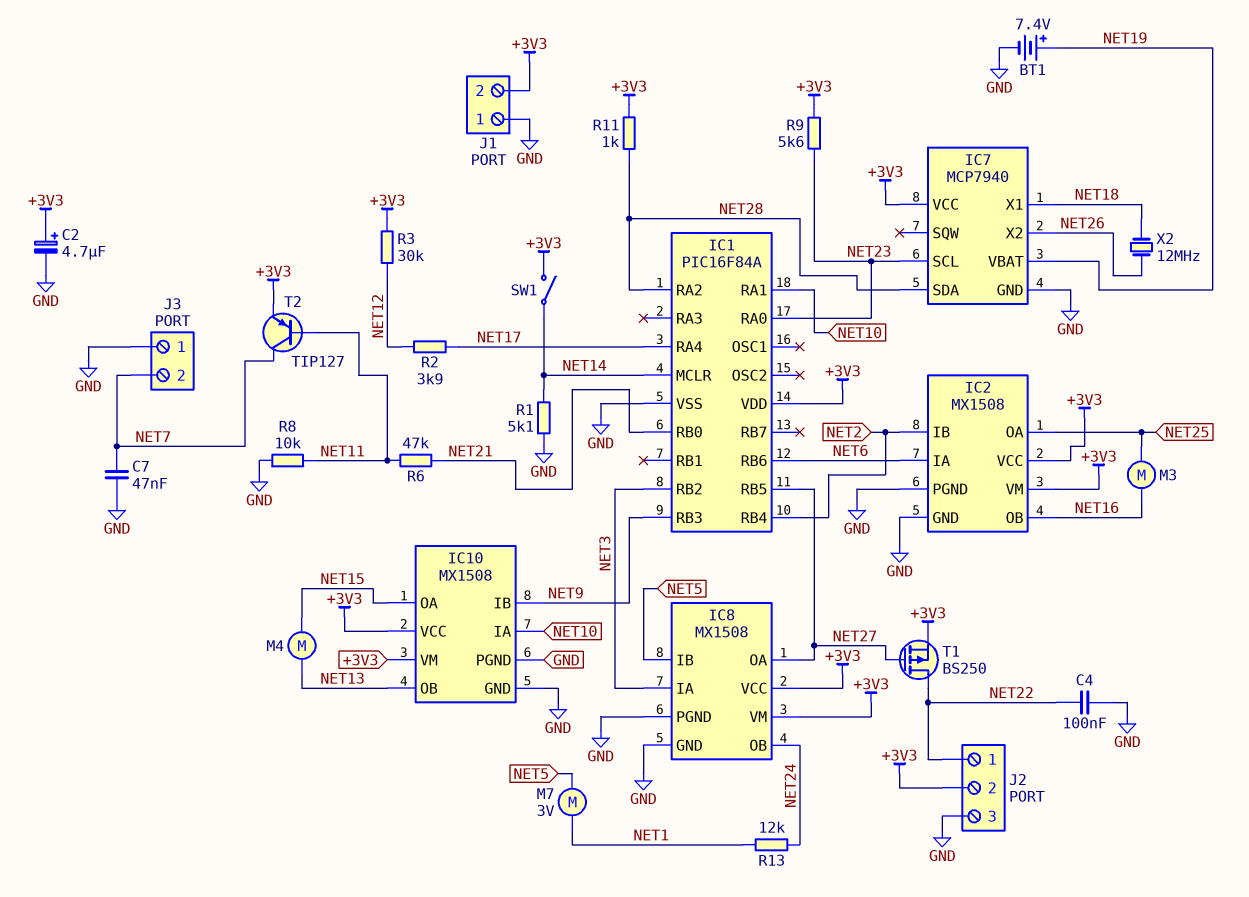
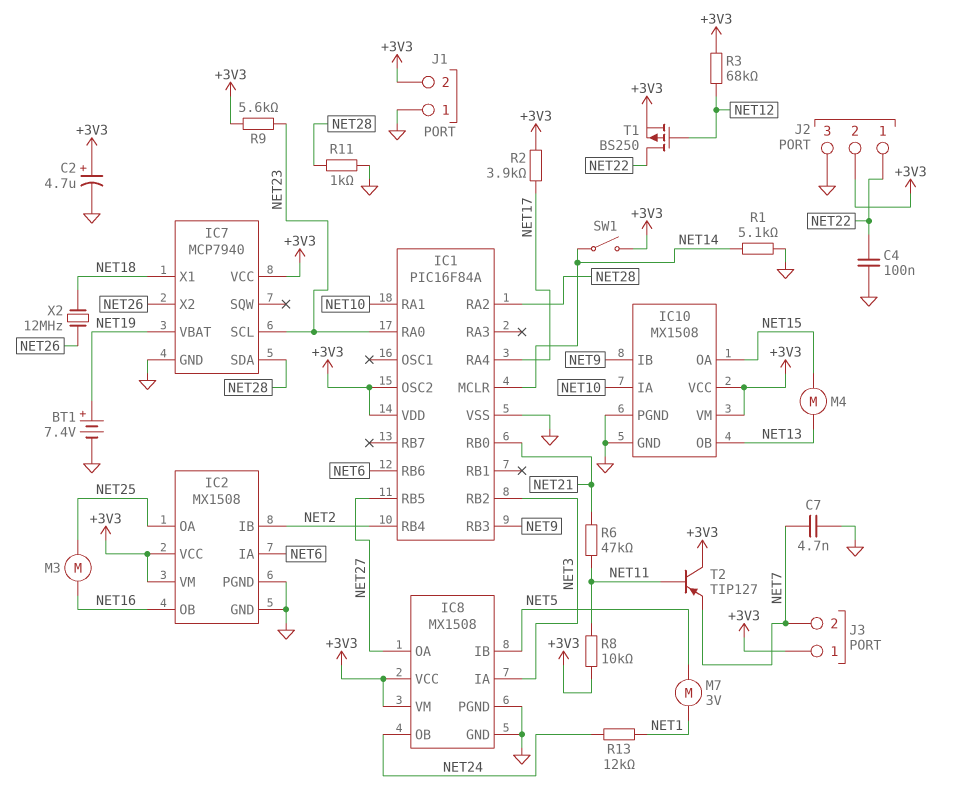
C7: 47nF (GND, NET7) -> 4.7nF (GND, NET7)
IC1 pin OSC2: none -> +3V3
J3 pin 1: GND -> +3V3
R2: 3.9k (NET12, NET17) -> 3.9k (+3V3, NET17)
R3: 30k (+3V3, NET12) -> 68k (+3V3, NET12)
R8: 10k (GND, NET11) -> 10k (+3V3, NET11)
R11: 1k (+3V3, NET28) -> 1k (GND, NET28)
T1: PMOS BS250 (G NET27, D NET22, S +3V3) -> PMOS BS250 (G NET12, D NET22, S +3V3)
T2: PNP TIP127 (B NET11, C NET7, E +3V3) -> PNP TIP127 (B NET11, C +3V3, E NET7)

